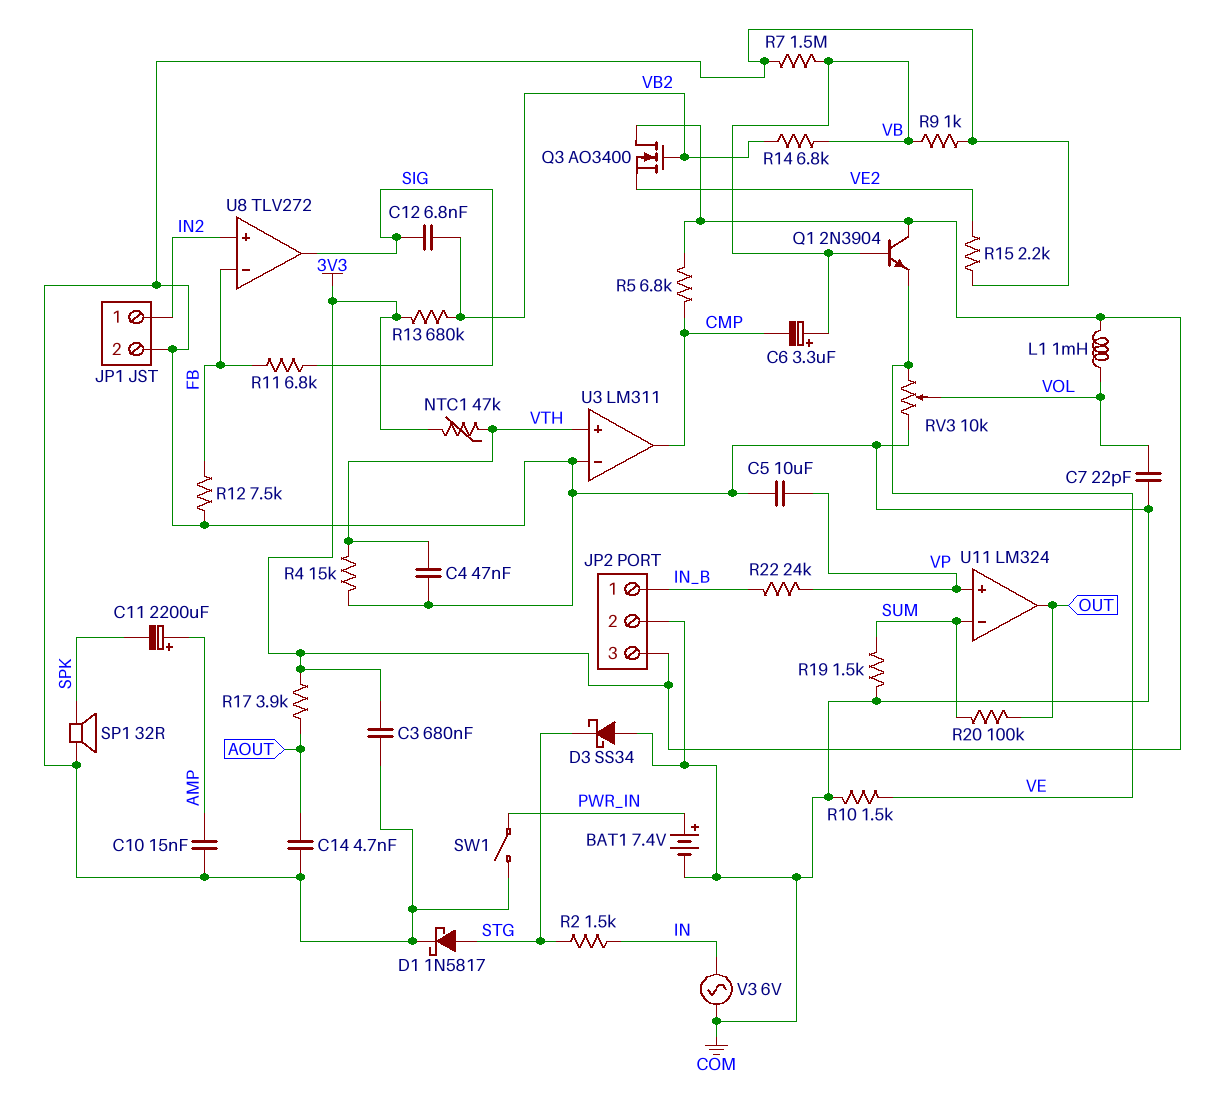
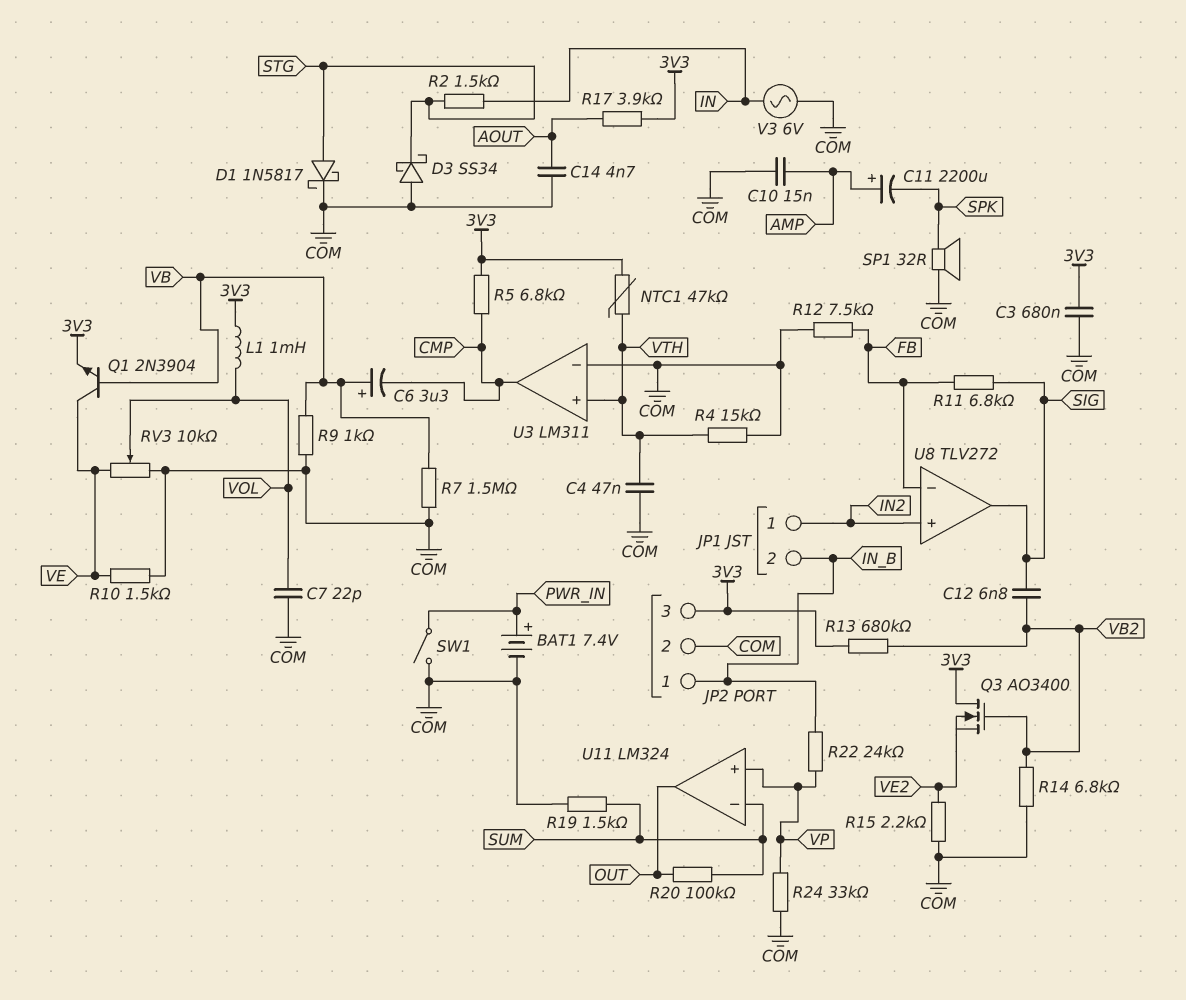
C5: 10uF (COM, VP) -> none
JP1 pin 2: COM -> IN_B
Q1: NPN 2N3904 (B VB, C 3V3, E VE) -> NPN 2N3904 (B VB, C VE, E 3V3)
R14: 6.8k (VB, VB2) -> 6.8k (COM, VB2)
R24: none -> 33k (COM, VP)

